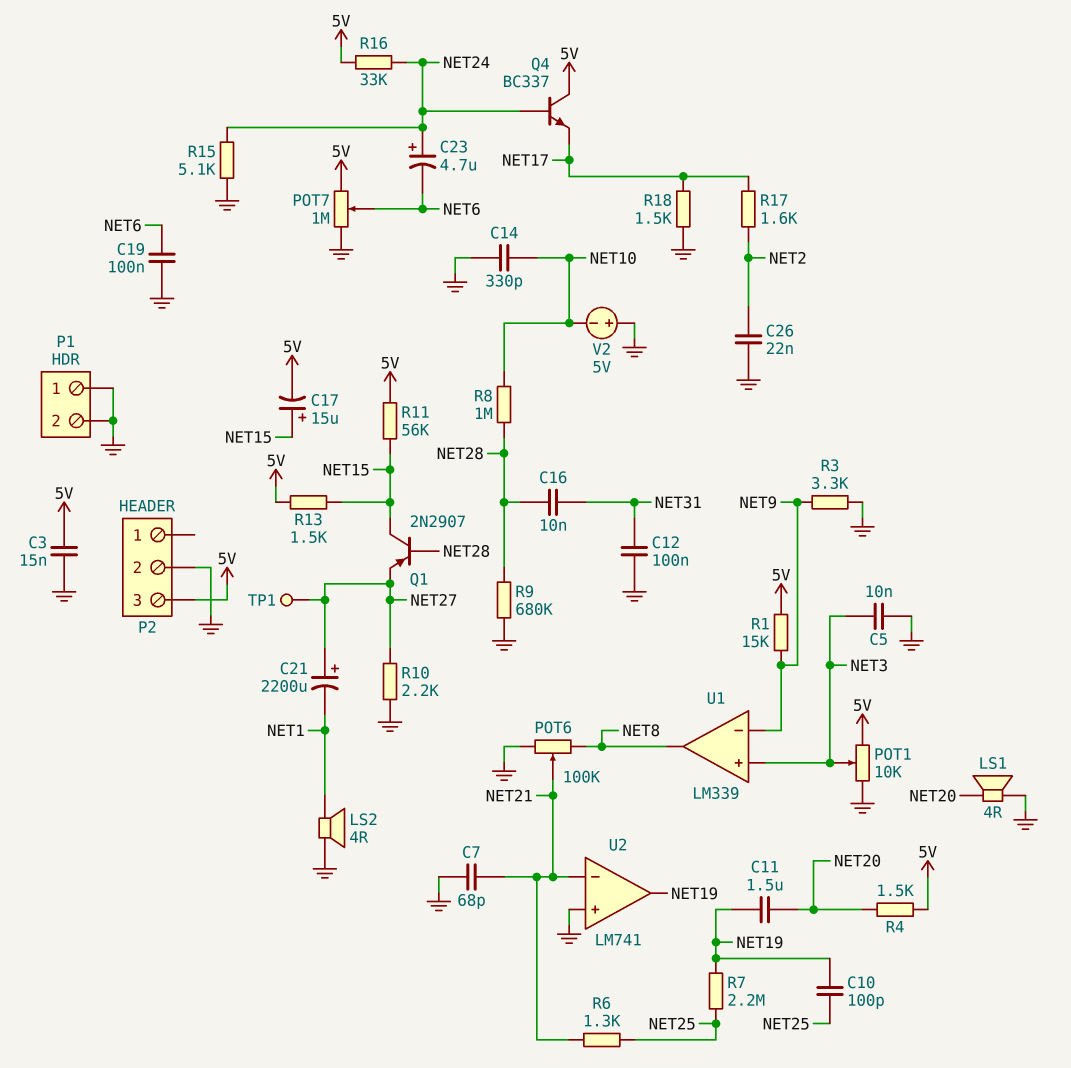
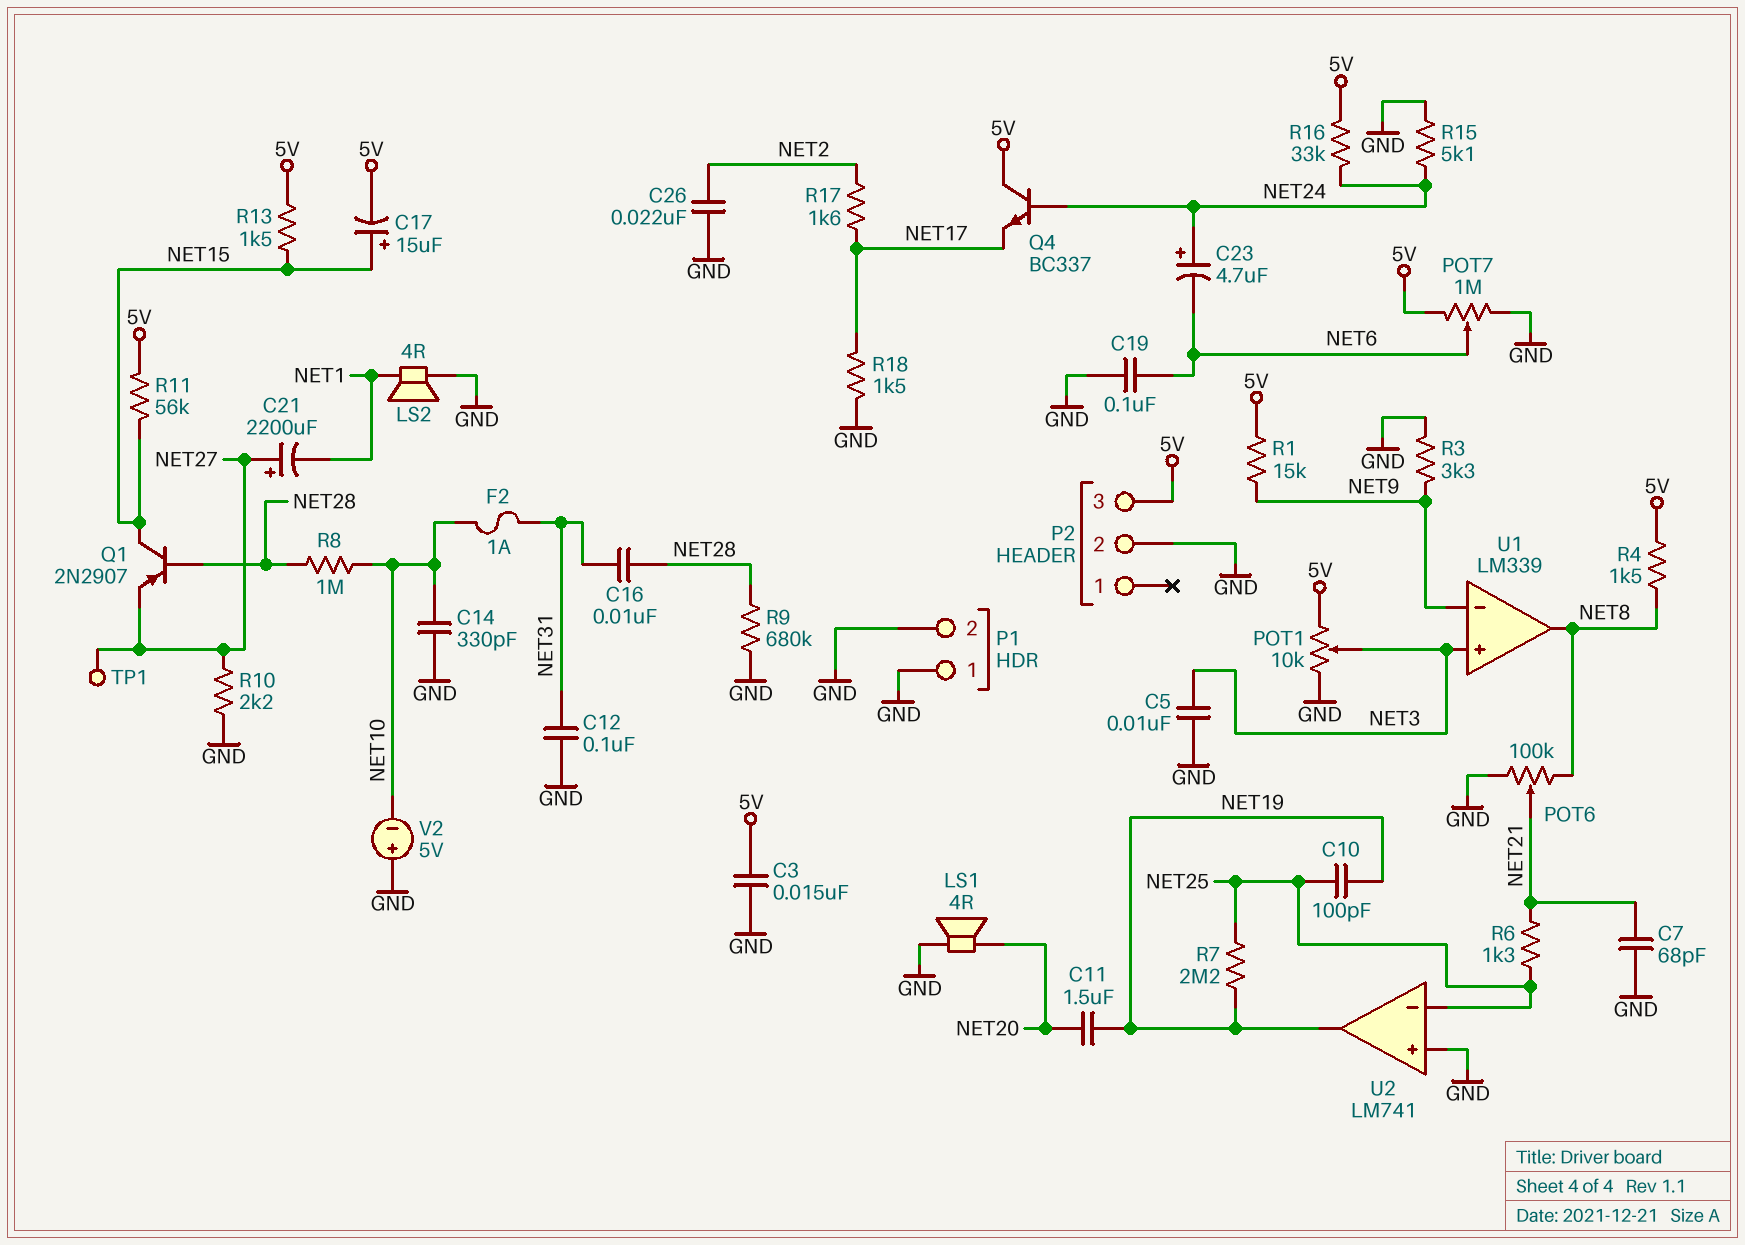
F2: none -> 1A (NET10, NET31)
R4: 1.5k (5V, NET20) -> 1.5k (5V, NET8)
U2 pin in-: NET21 -> NET25

